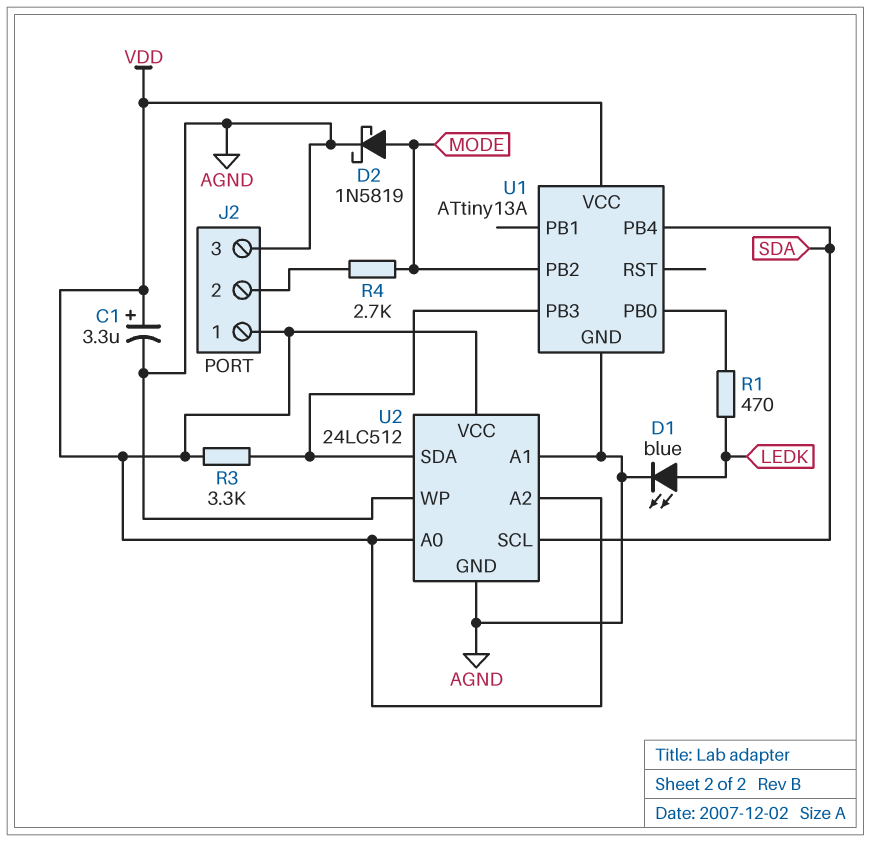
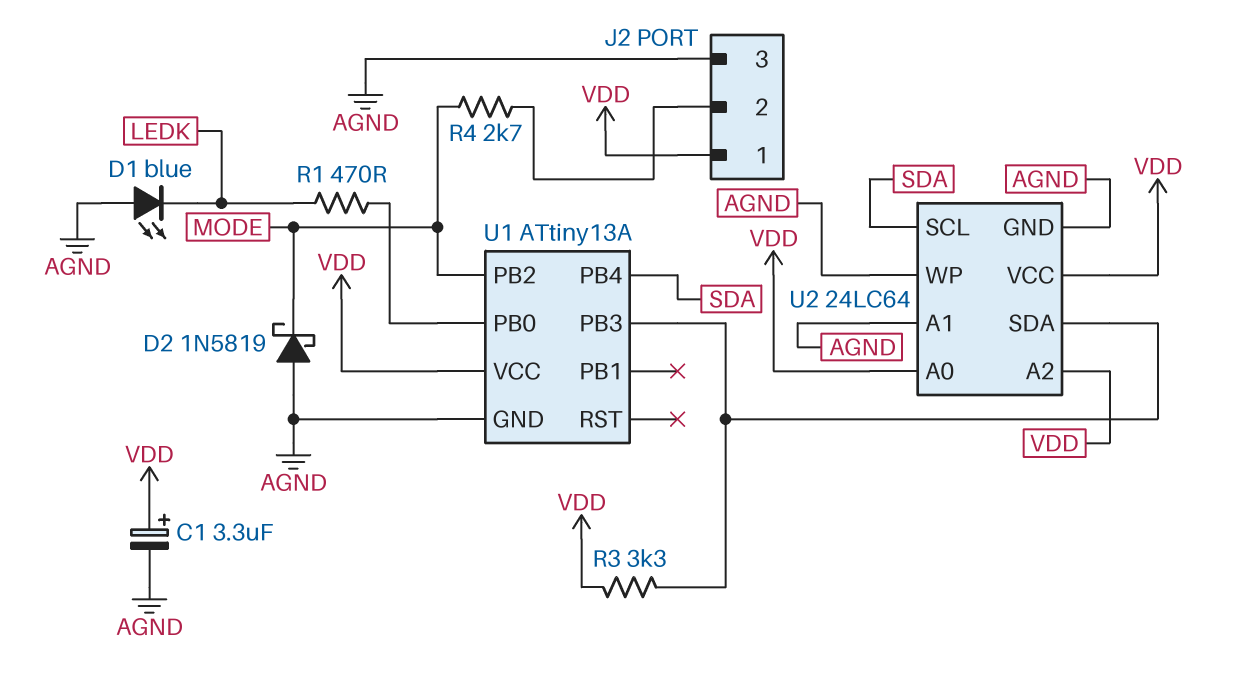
D1: LED blue (A LEDK, K AGND) -> LED blue (A AGND, K LEDK)
D2: schottky 1N5819 (A MODE, K AGND) -> schottky 1N5819 (A AGND, K MODE)
U2: 24LC512 -> 24LC64

